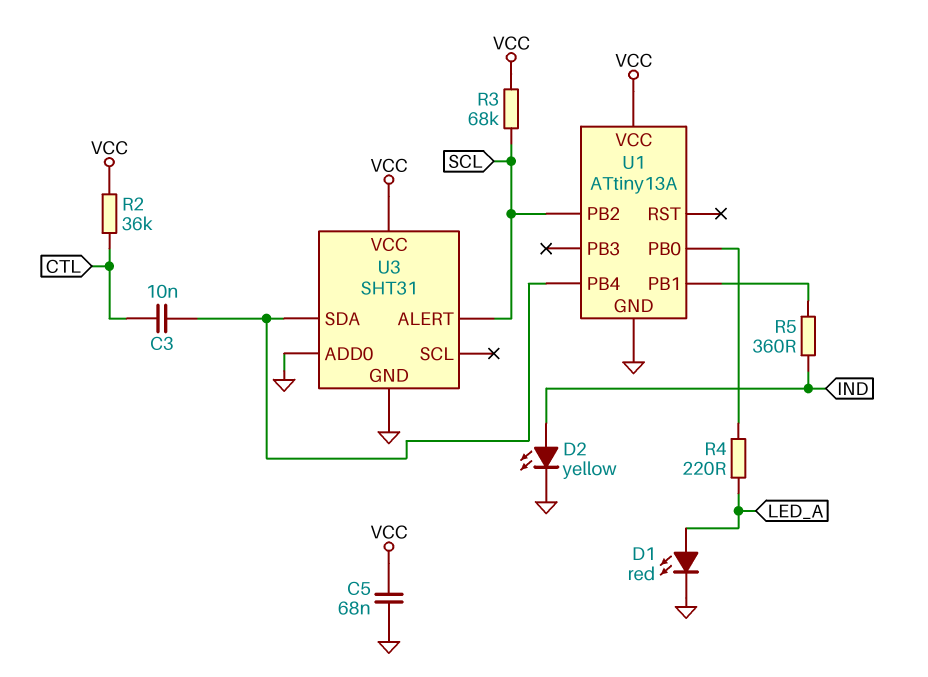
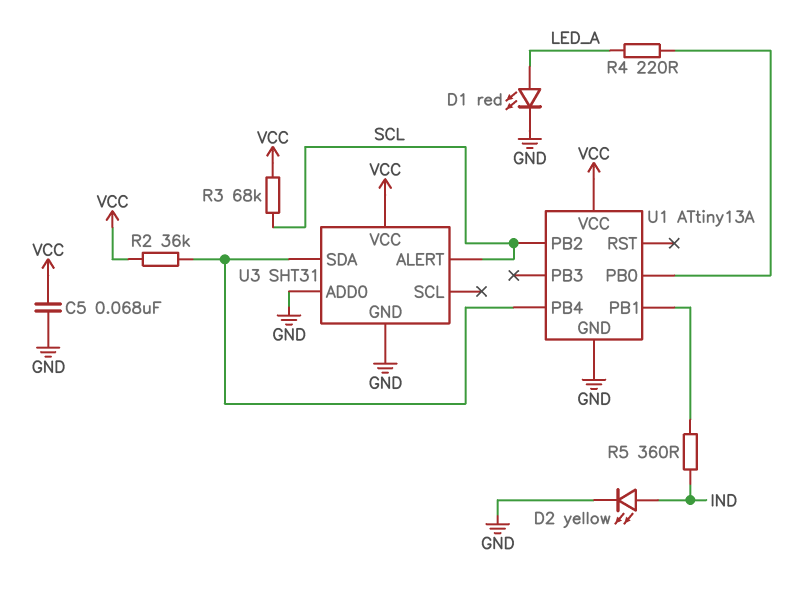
C3: 10nF (CTL, U1/PB4) -> none
R2: 36k (CTL, VCC) -> 36k (U1/PB4, VCC)

